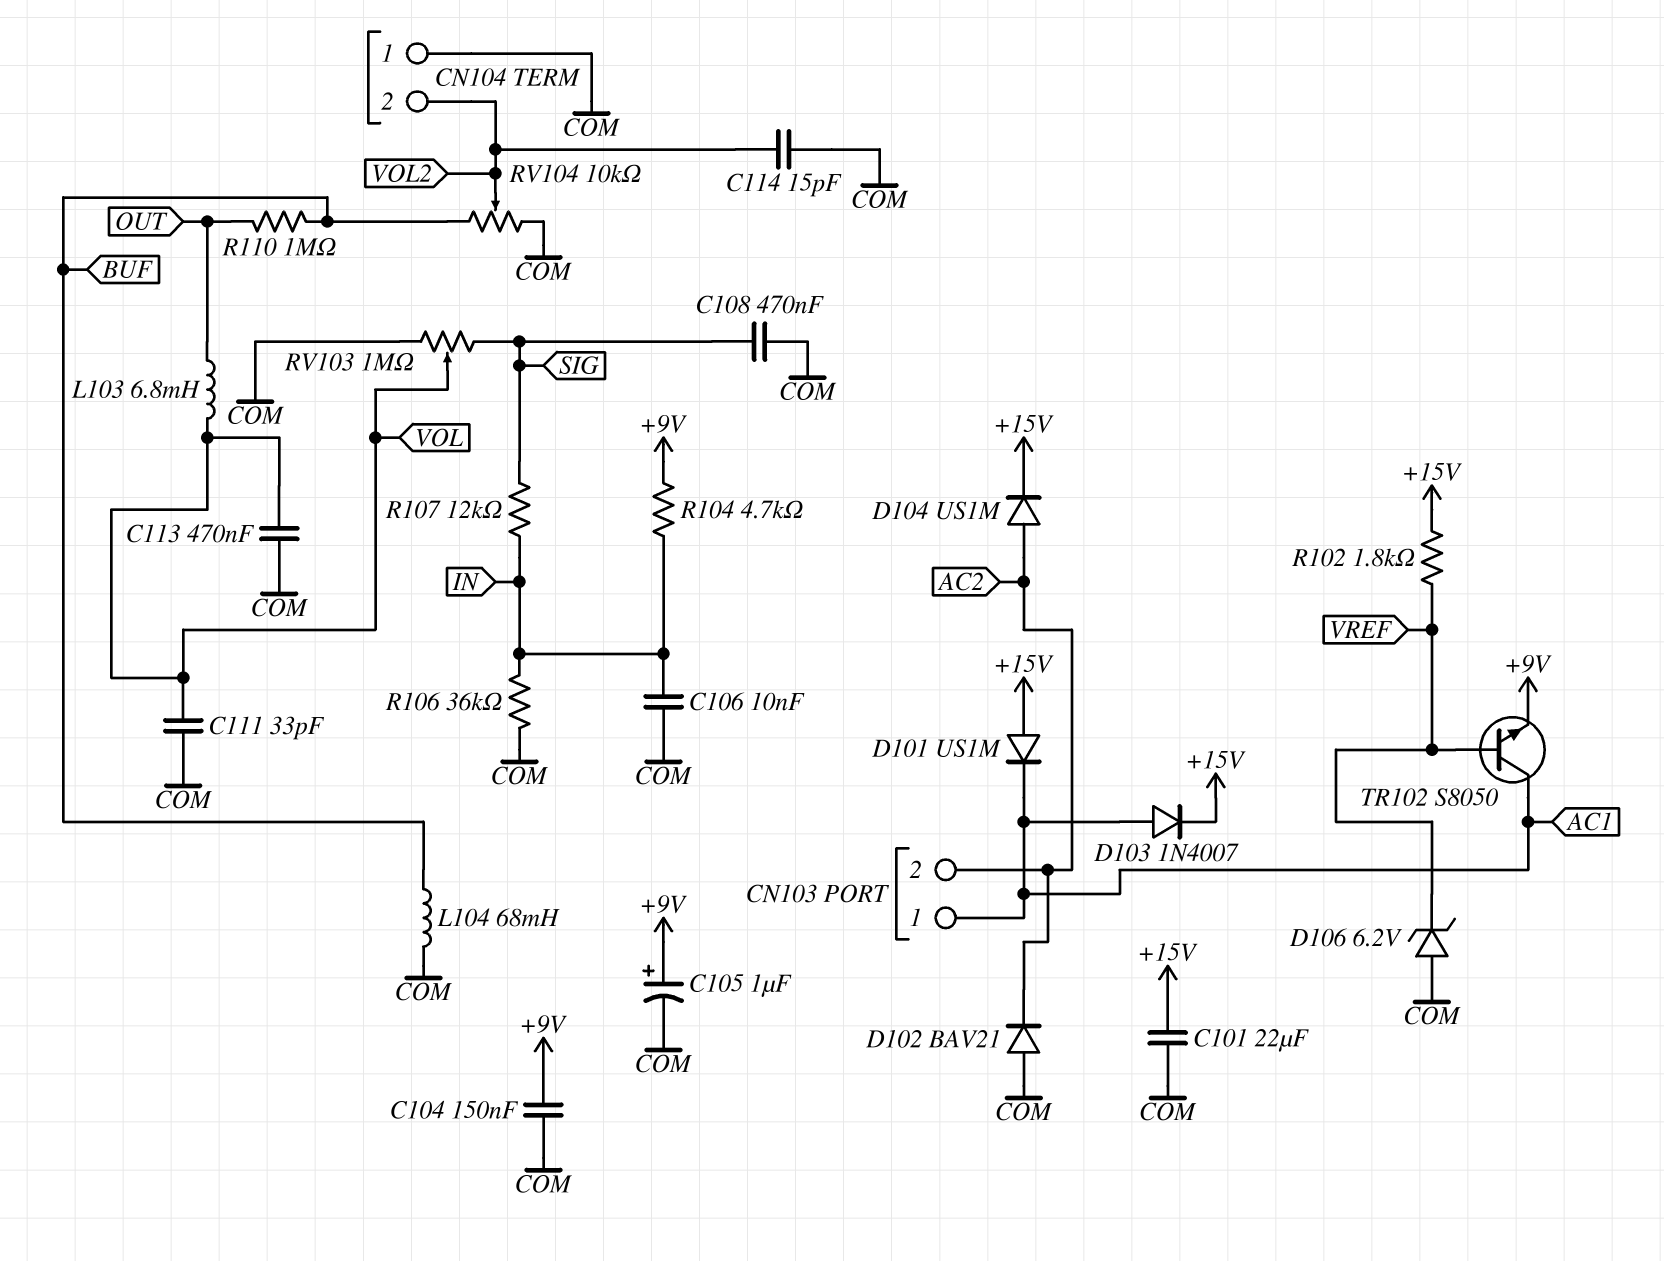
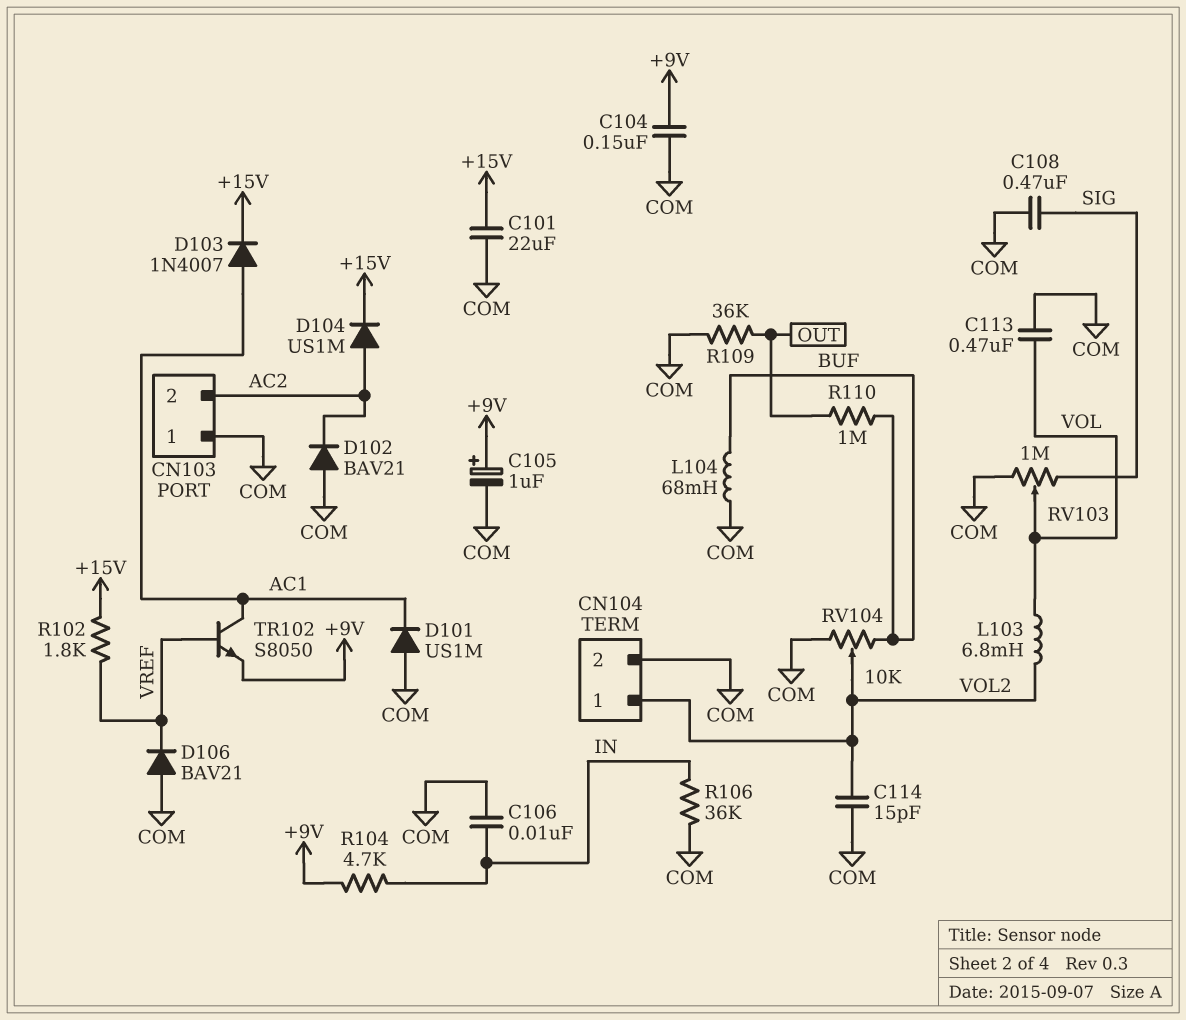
C111: 33pF (COM, VOL) -> none
CN103 pin 1: AC1 -> COM
CN104 pin 1: COM -> VOL2
CN104 pin 2: VOL2 -> COM
D101: diode US1M (A +15V, K AC1) -> diode US1M (A COM, K AC1)
D106: zener 6.2V (A COM, K VREF) -> diode BAV21 (A COM, K VREF)
L103: 6.8mH (OUT, VOL) -> 6.8mH (VOL, VOL2)
R107: 12k (IN, SIG) -> none
R109: none -> 36k (COM, OUT)

